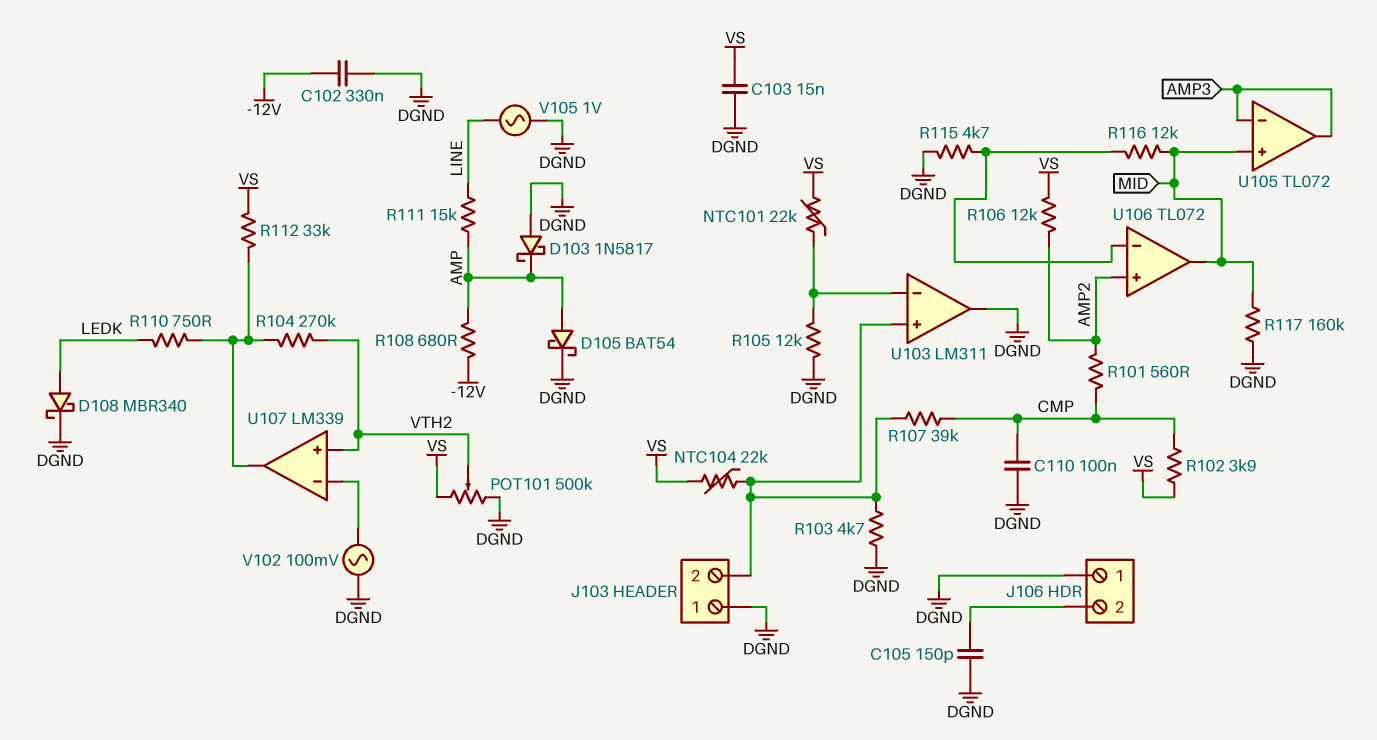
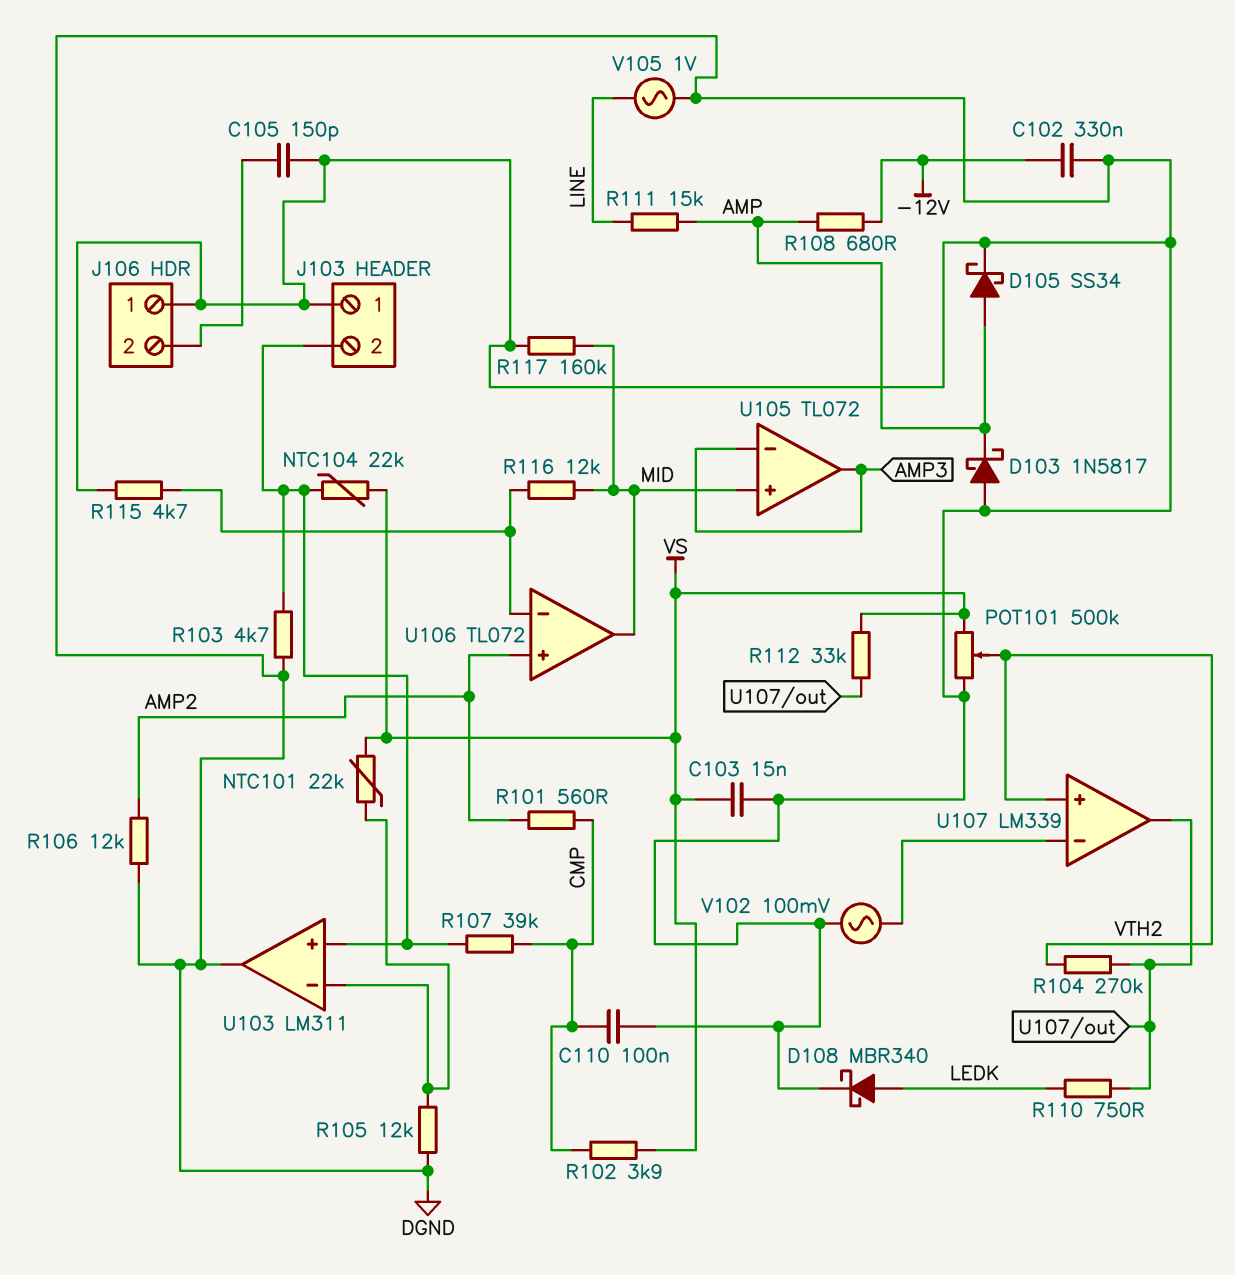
D105: schottky BAT54 (A AMP, K DGND) -> schottky SS34 (A AMP, K DGND)
R106: 12k (AMP2, VS) -> 12k (AMP2, DGND)

